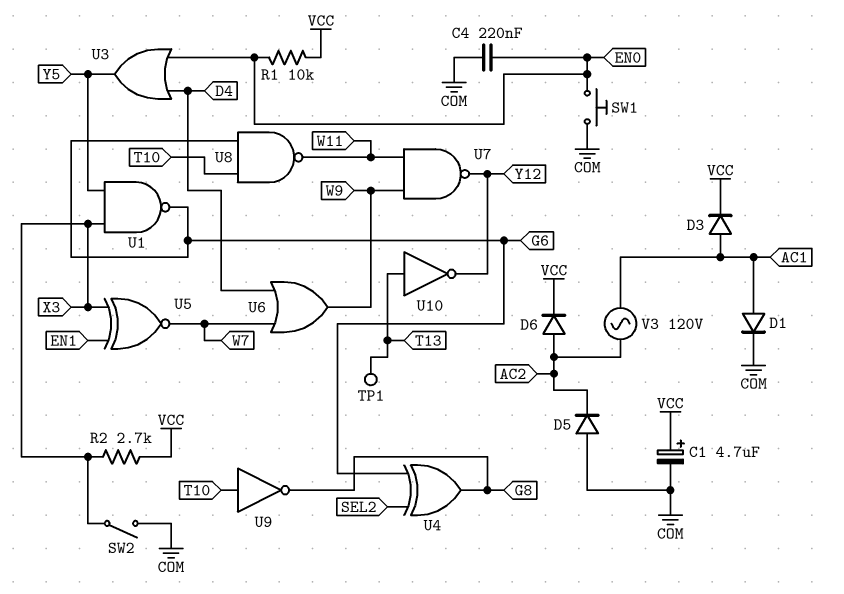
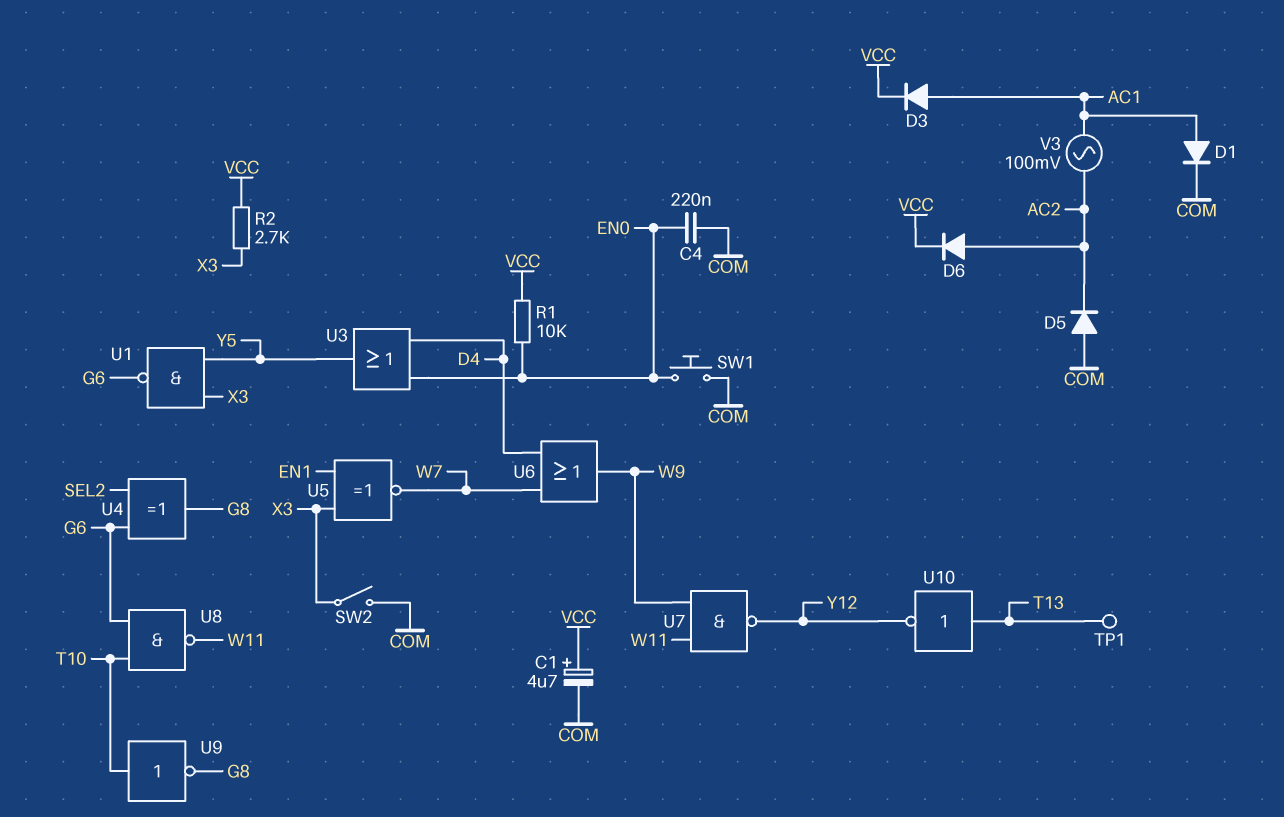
V3: AC 120V (AC1, AC2) -> AC 100mV (AC1, AC2)

